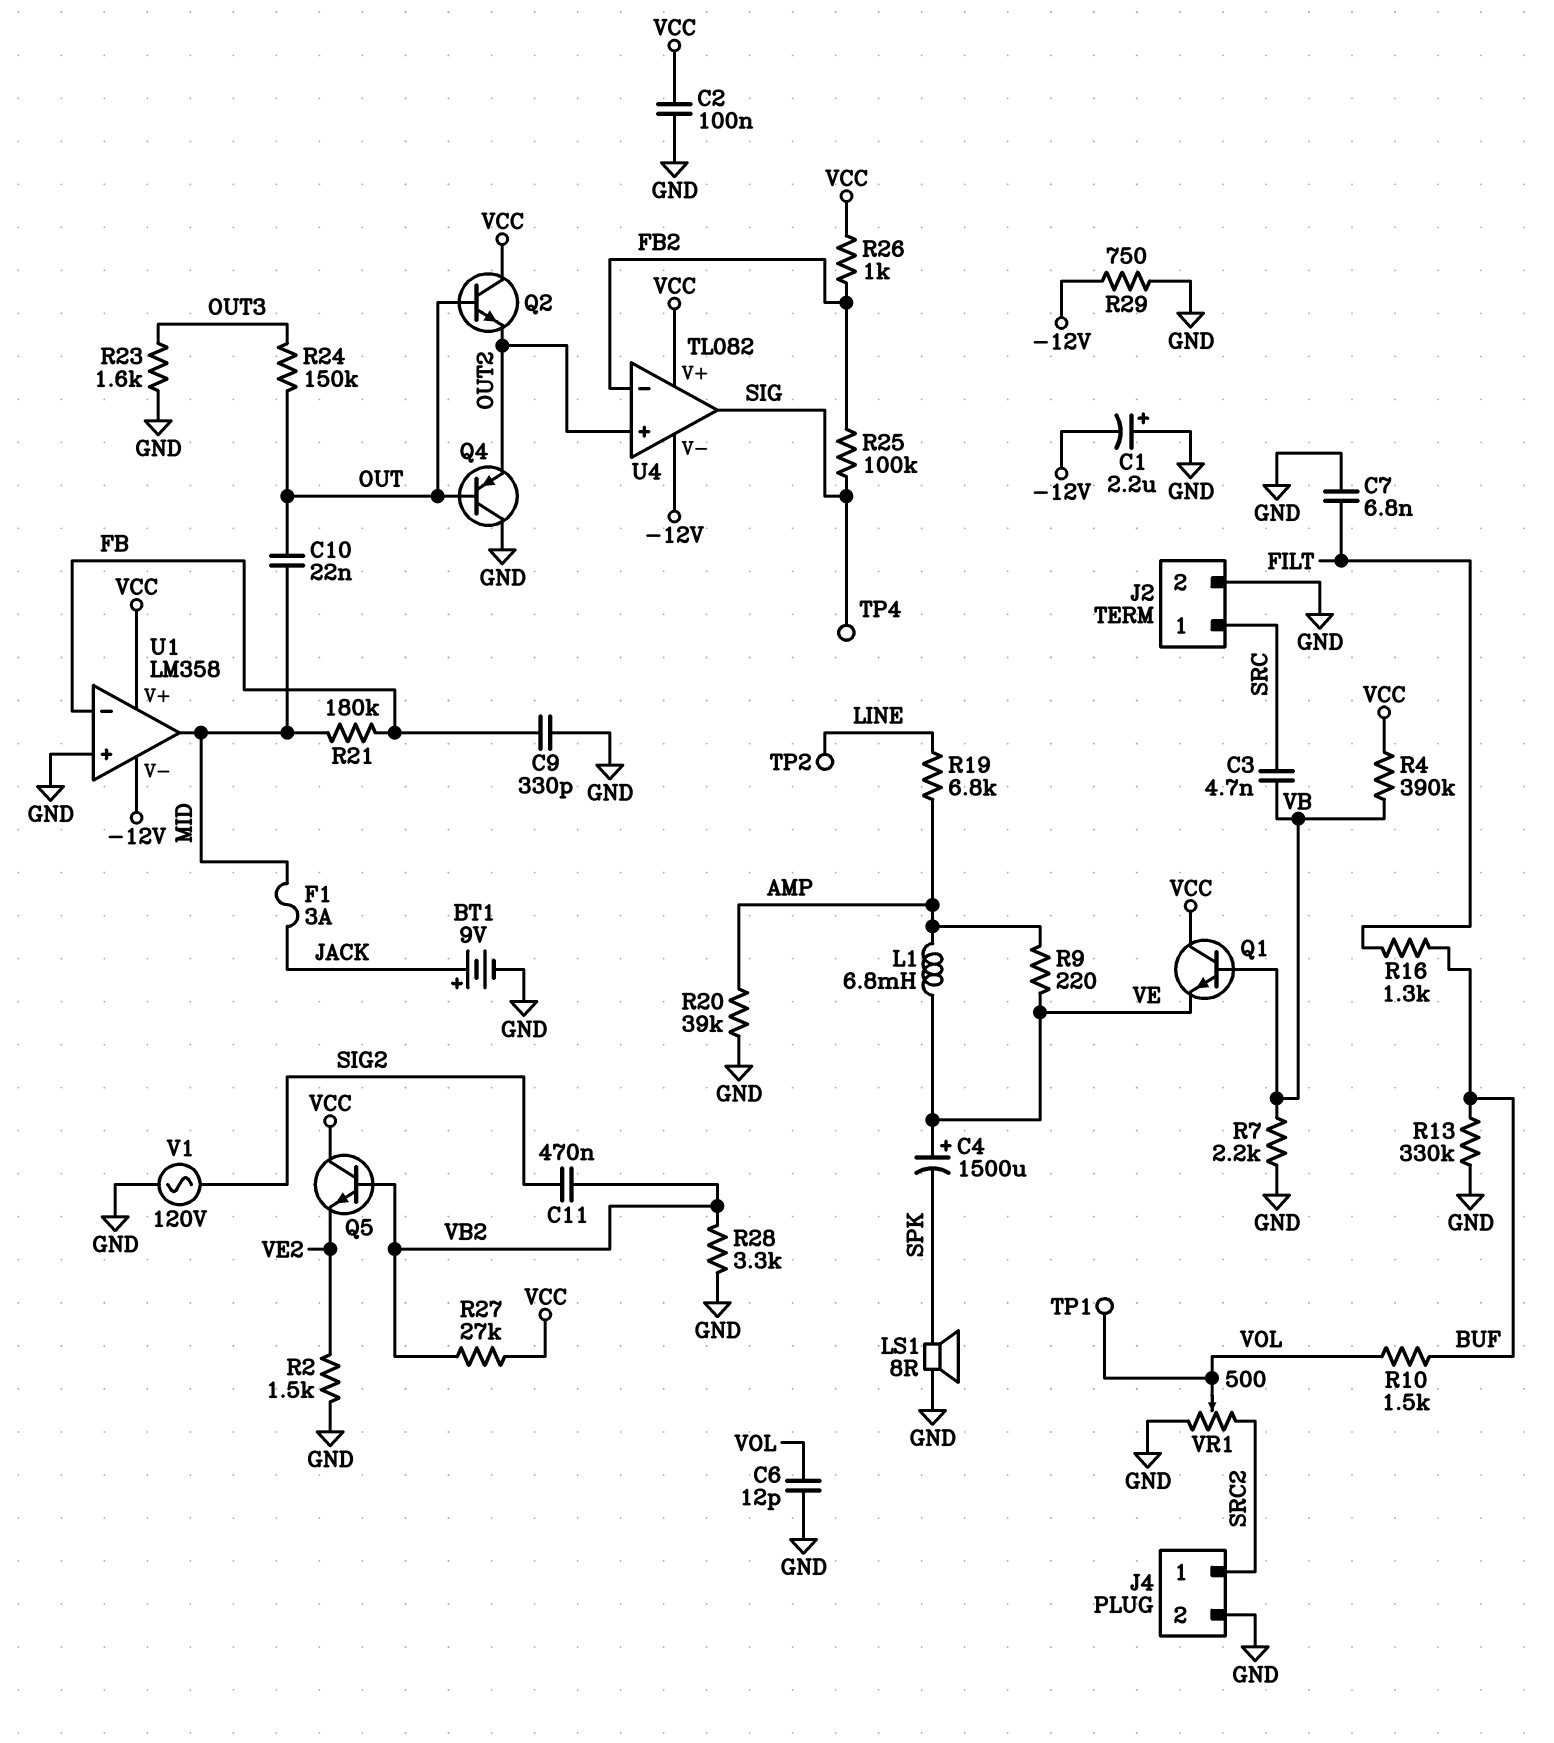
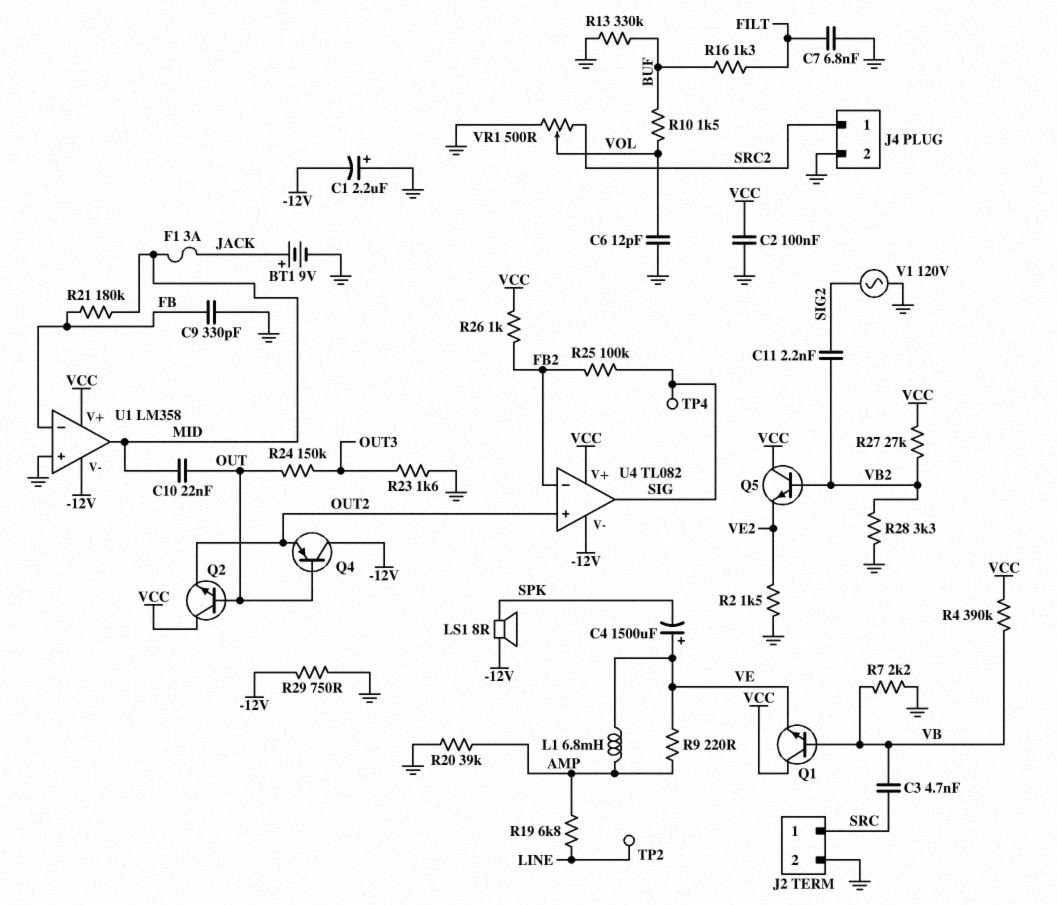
C11: 470nF (SIG2, VB2) -> 2.2nF (SIG2, VB2)
LS1: speaker 8R (GND, SPK) -> speaker 8R (-12V, SPK)
Q4: PNP (B OUT, C GND, E OUT2) -> PNP (B OUT, C -12V, E OUT2)
TP1: test point (VOL) -> none

